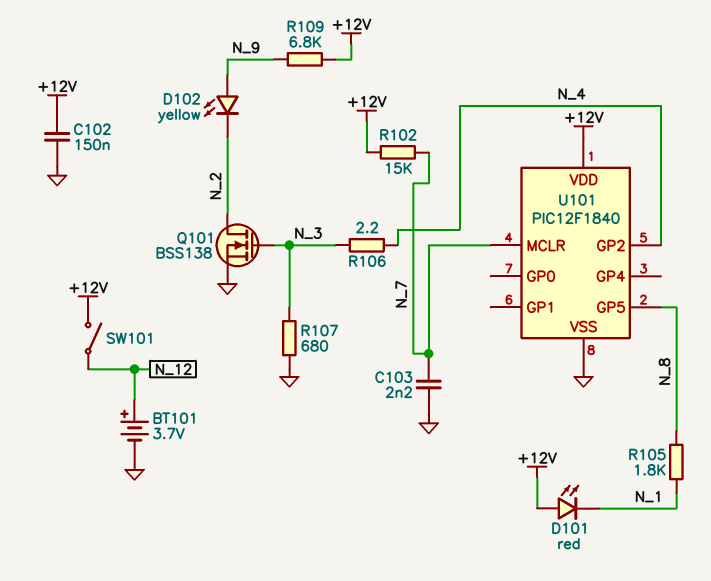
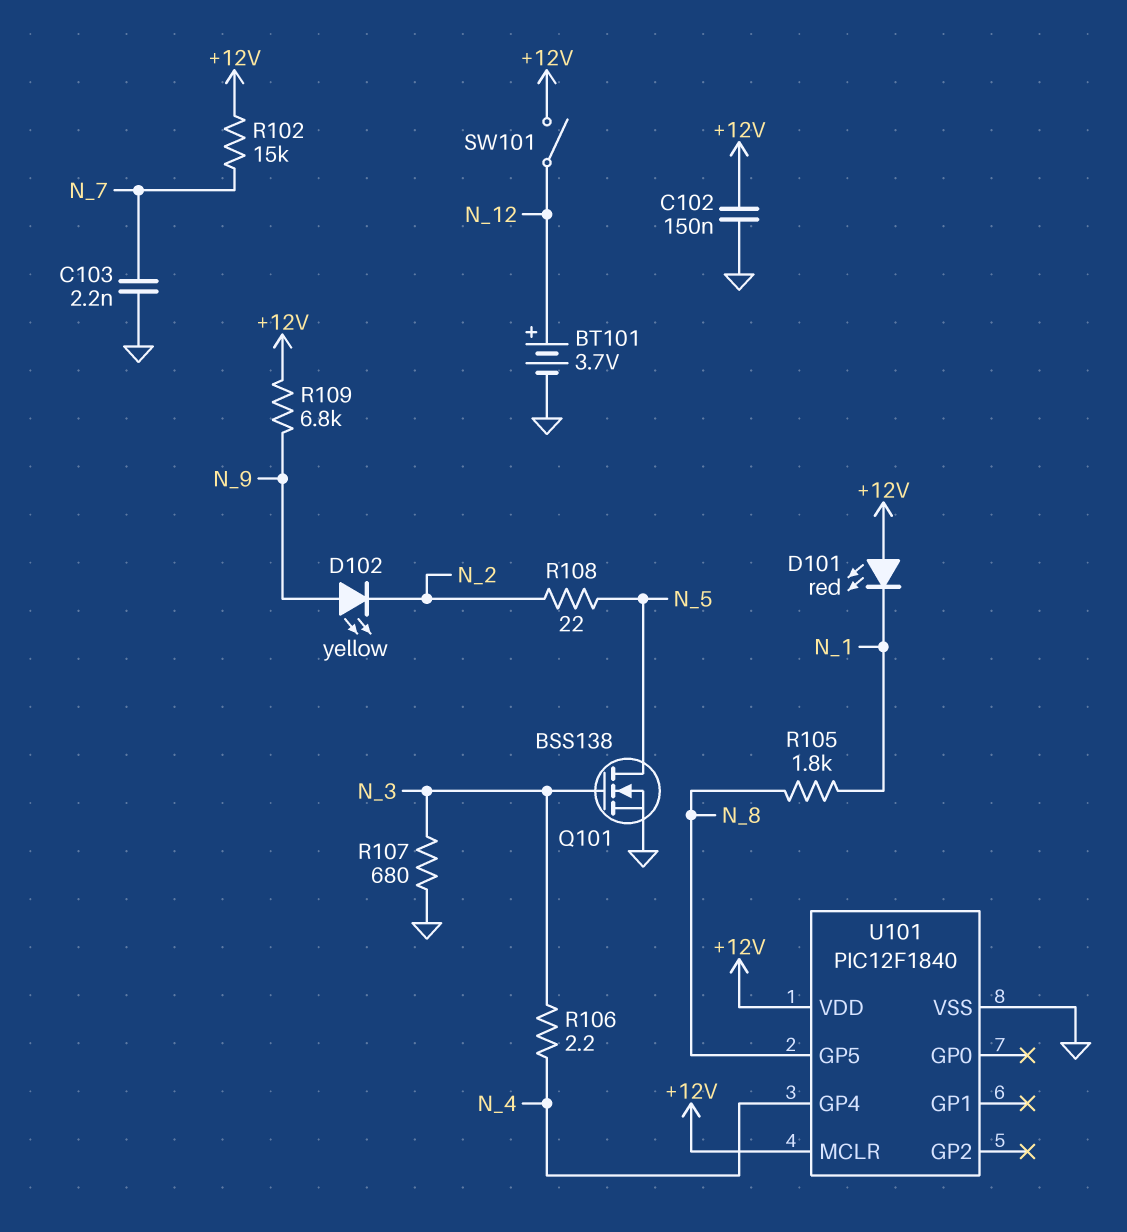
Q101: NMOS BSS138 (G N_3, D N_2, S GND) -> NMOS BSS138 (G N_3, D N_5, S GND)
R108: none -> 22 (N_2, N_5)
U101 pin GP2: N_4 -> none
U101 pin GP4: none -> N_4
U101 pin MCLR: N_7 -> +12V

